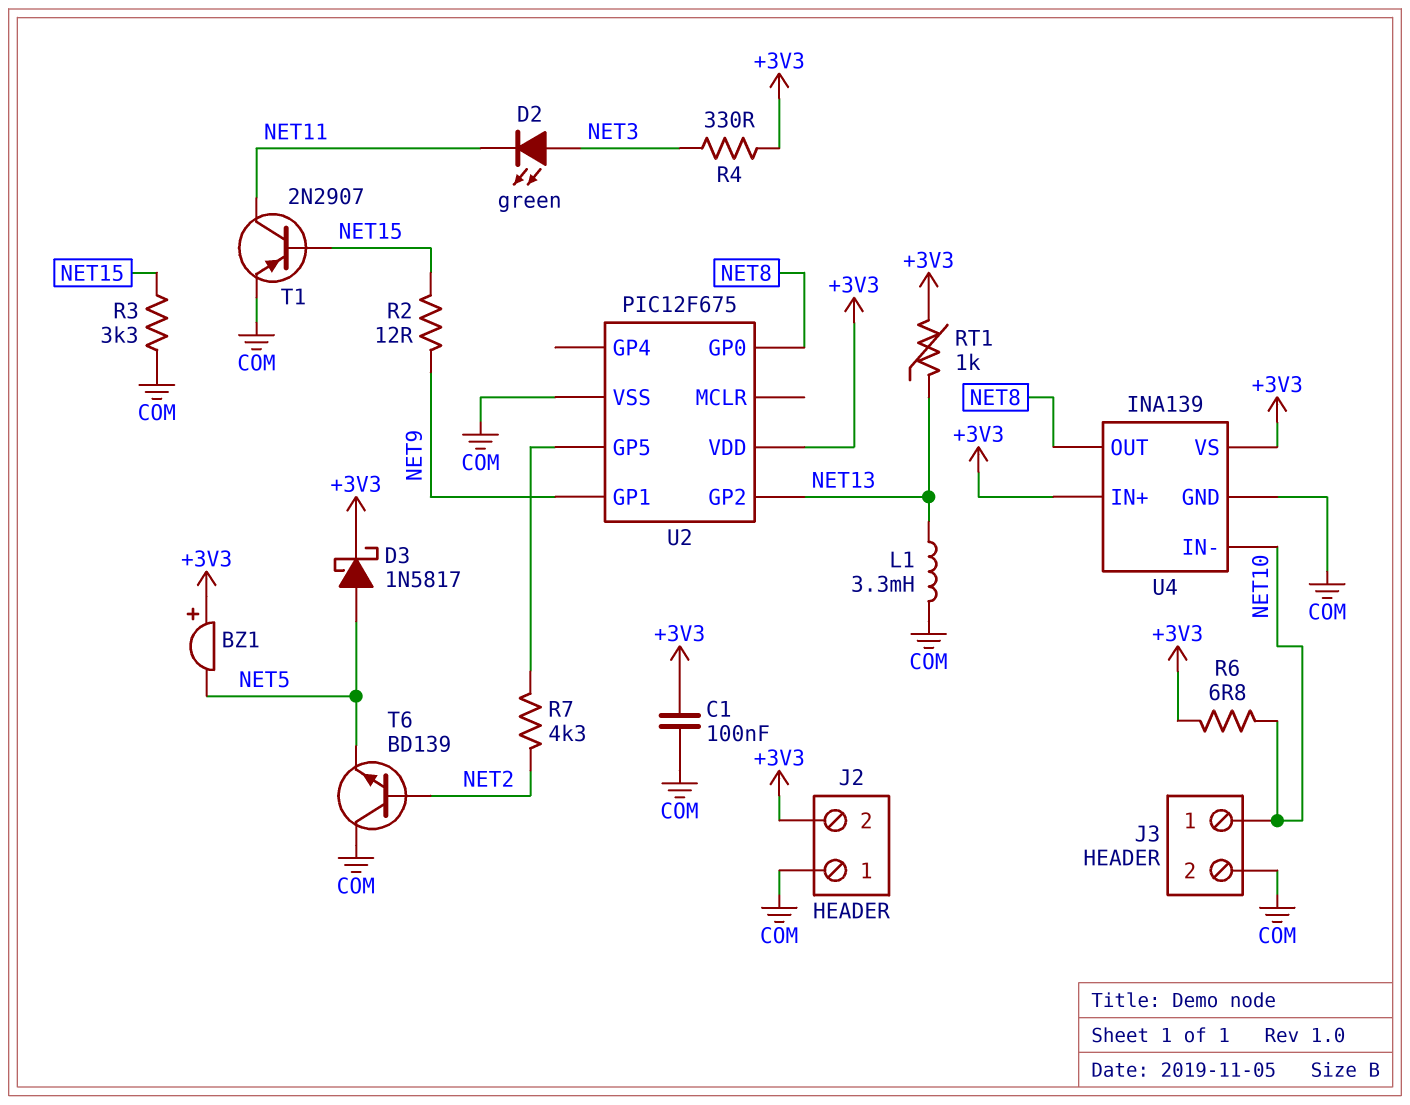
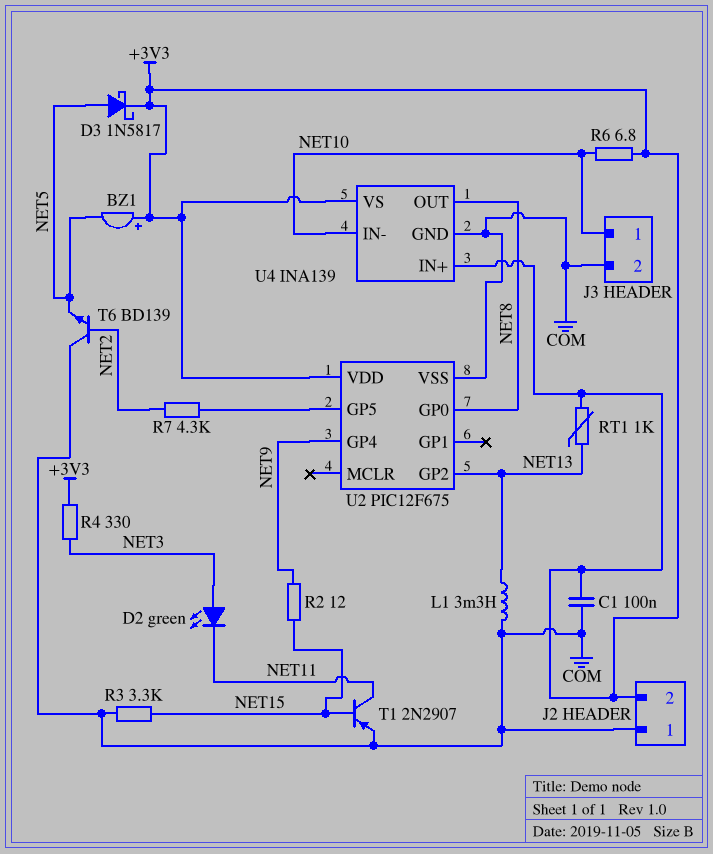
U2 pin GP1: NET9 -> none
U2 pin GP4: none -> NET9

